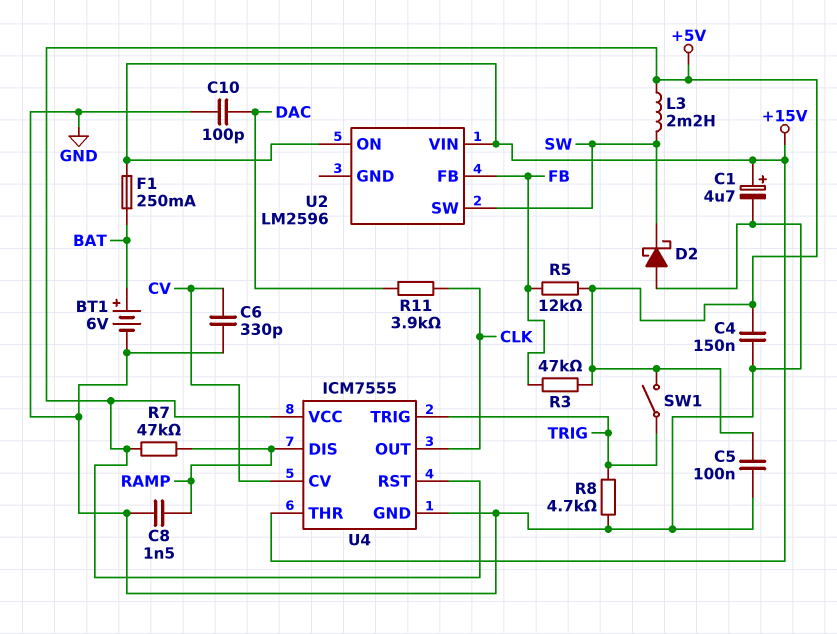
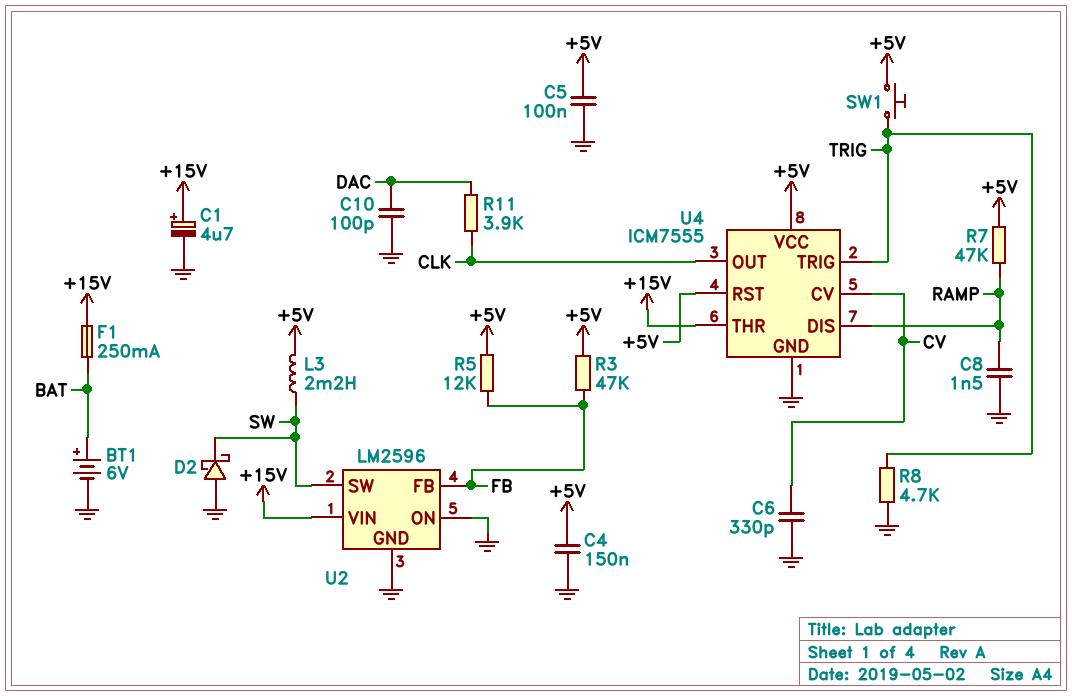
SW1: switch (+5V, TRIG) -> button (+5V, TRIG)
U2 pin GND: none -> GND
U2 pin ON: +15V -> GND

